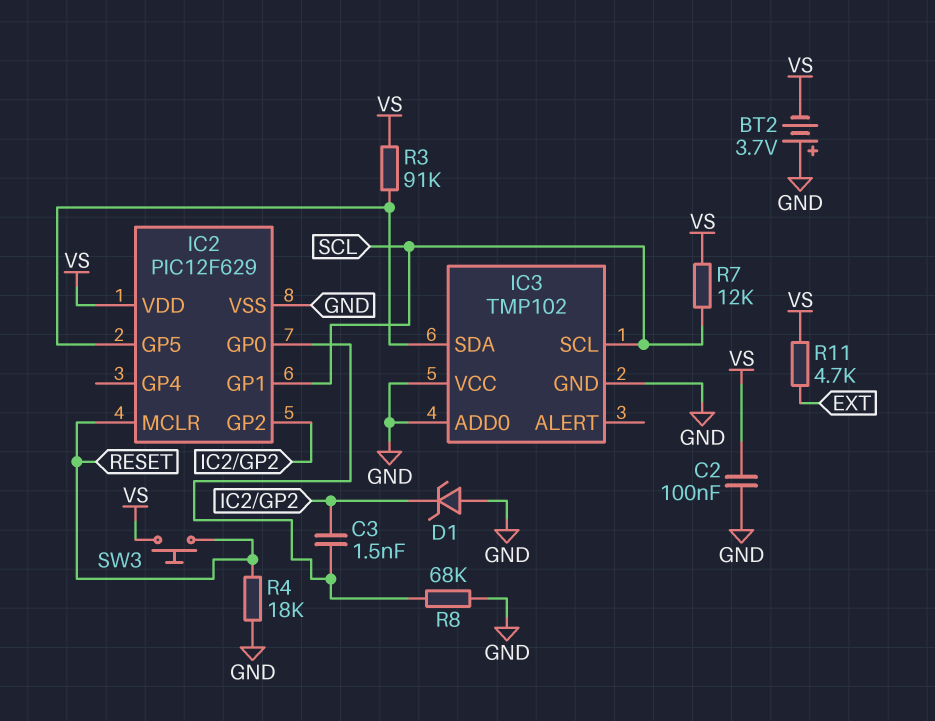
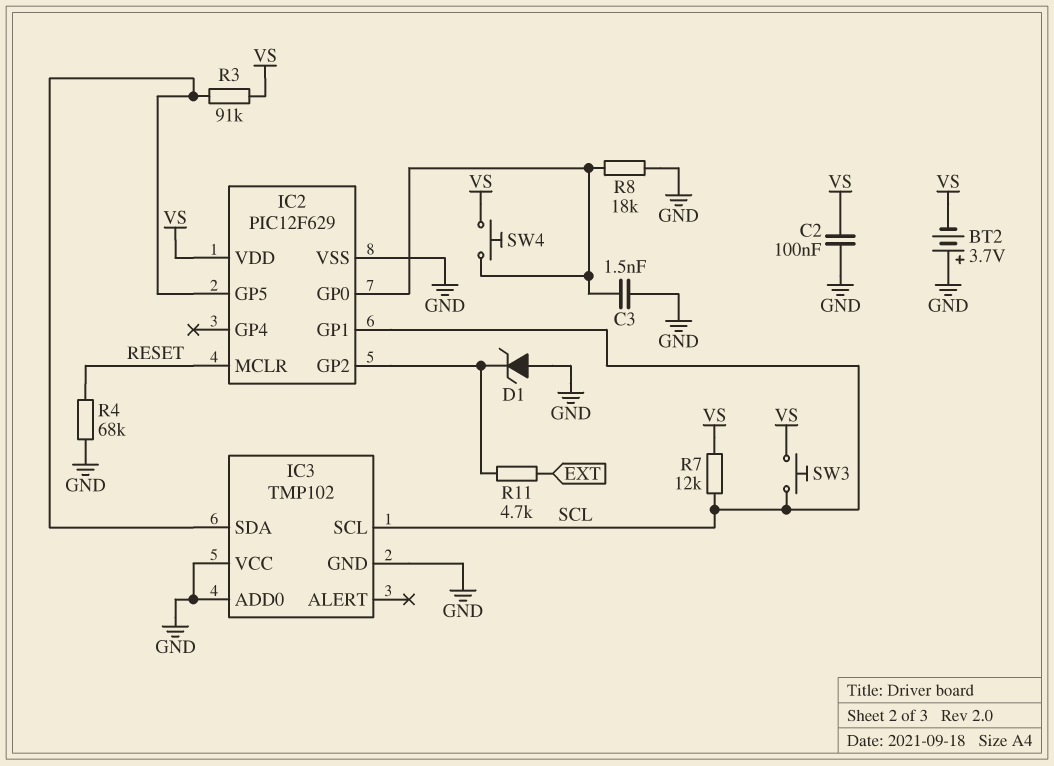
C3: 1.5nF (IC2/GP0, IC2/GP2) -> 1.5nF (GND, IC2/GP0)
R4: 18k (GND, RESET) -> 68k (GND, RESET)
R8: 68k (GND, IC2/GP0) -> 18k (GND, IC2/GP0)
R11: 4.7k (EXT, VS) -> 4.7k (EXT, IC2/GP2)
SW3: button (RESET, VS) -> button (SCL, VS)
SW4: none -> button (IC2/GP0, VS)

